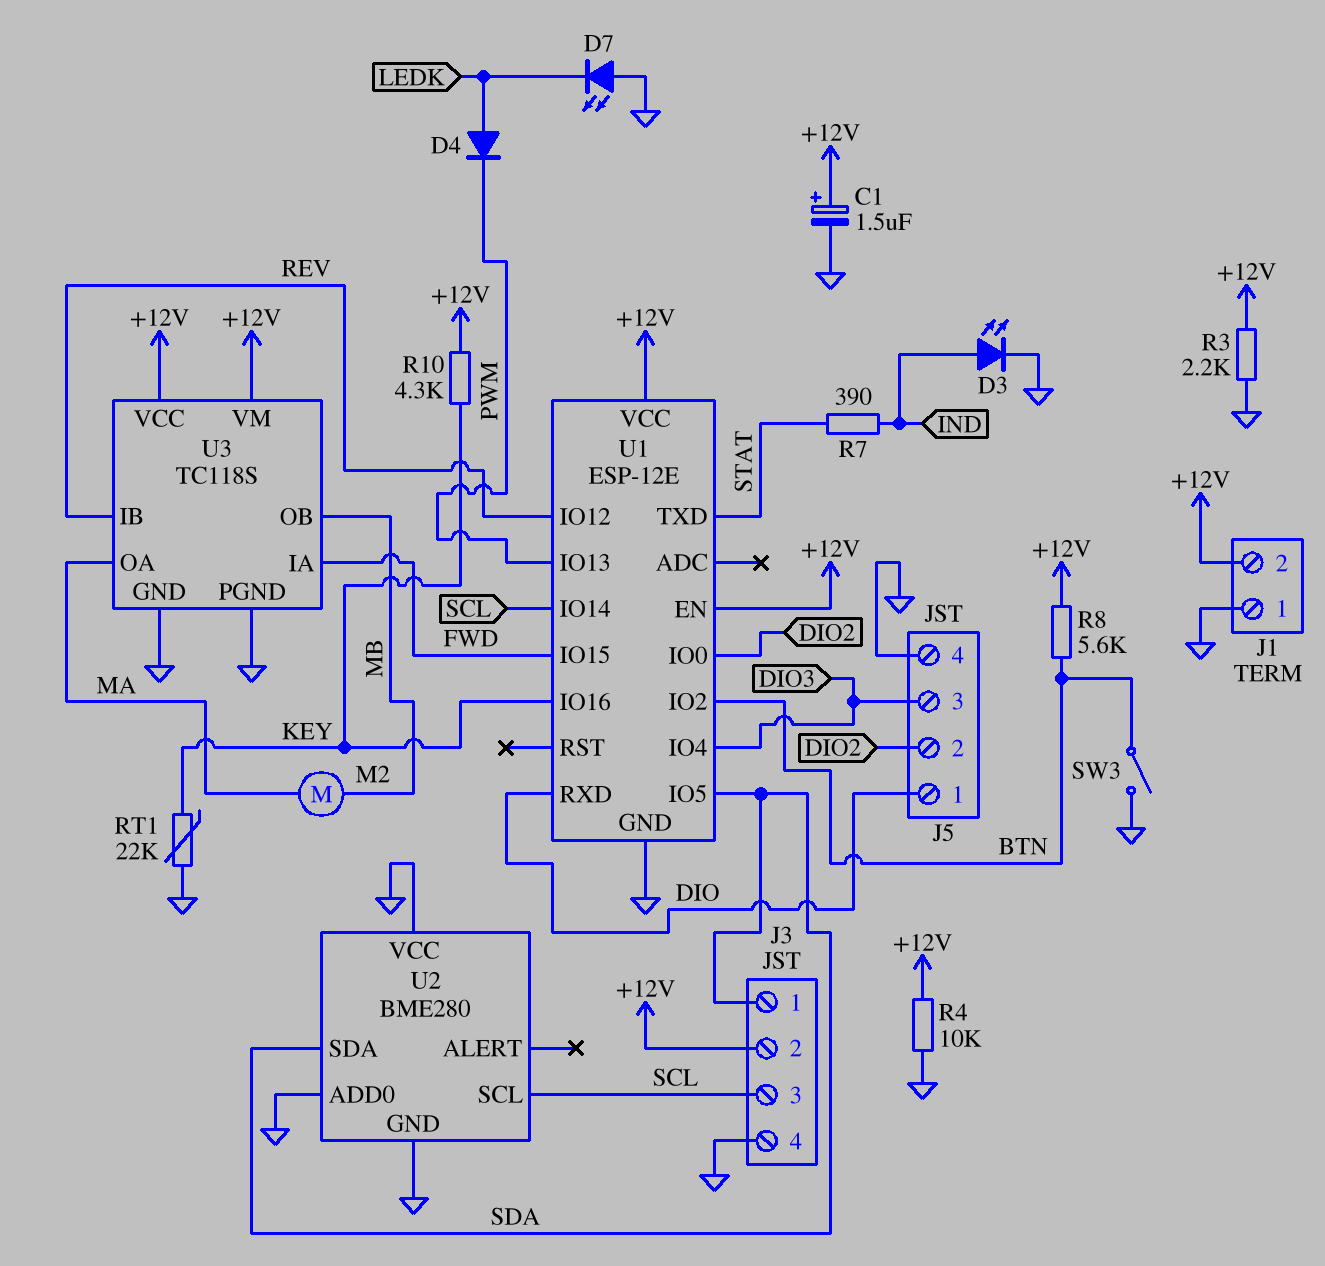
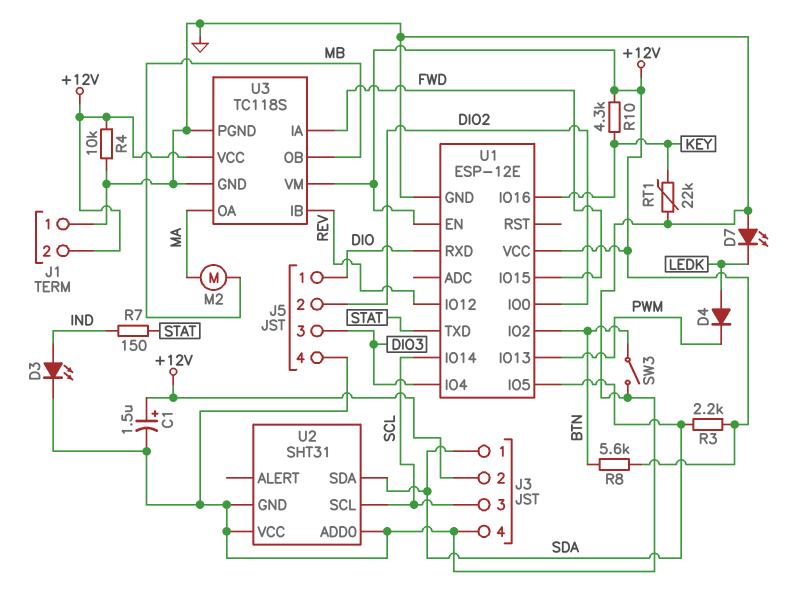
R3: 2.2k (+12V, GND) -> 2.2k (+12V, SDA)
R7: 390 (IND, STAT) -> 150 (IND, STAT)
U2: BME280 -> SHT31

